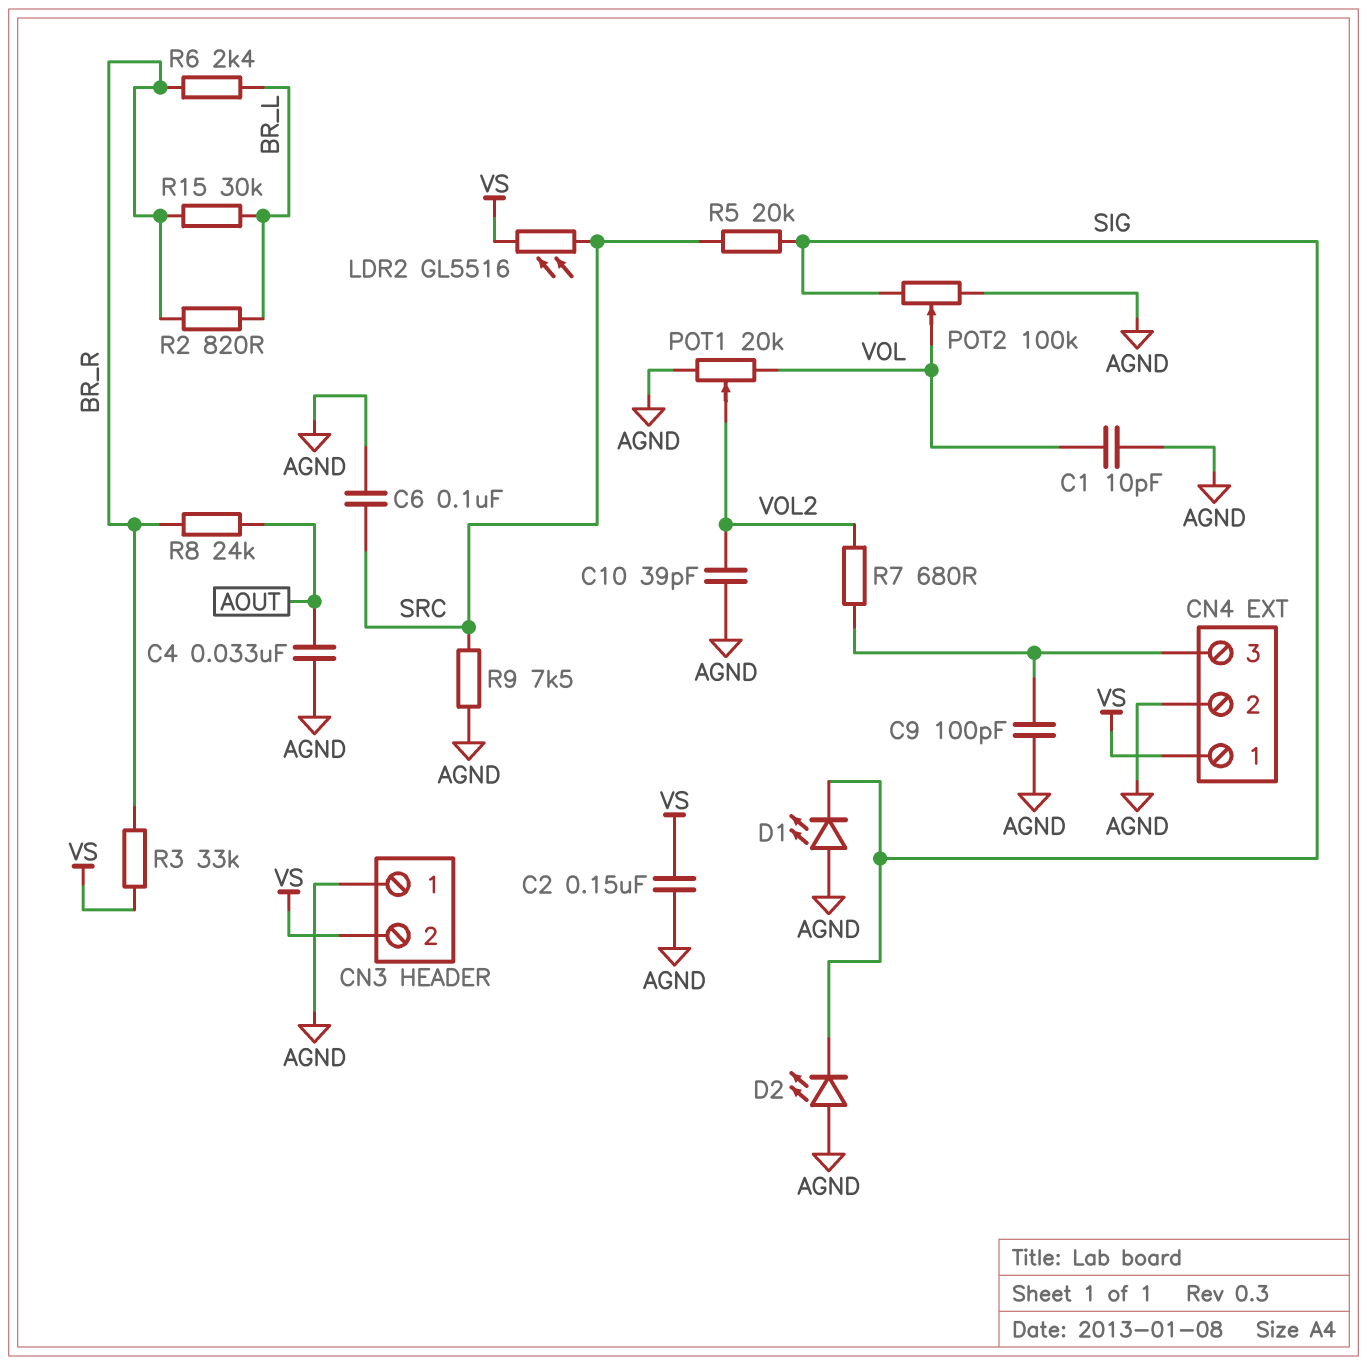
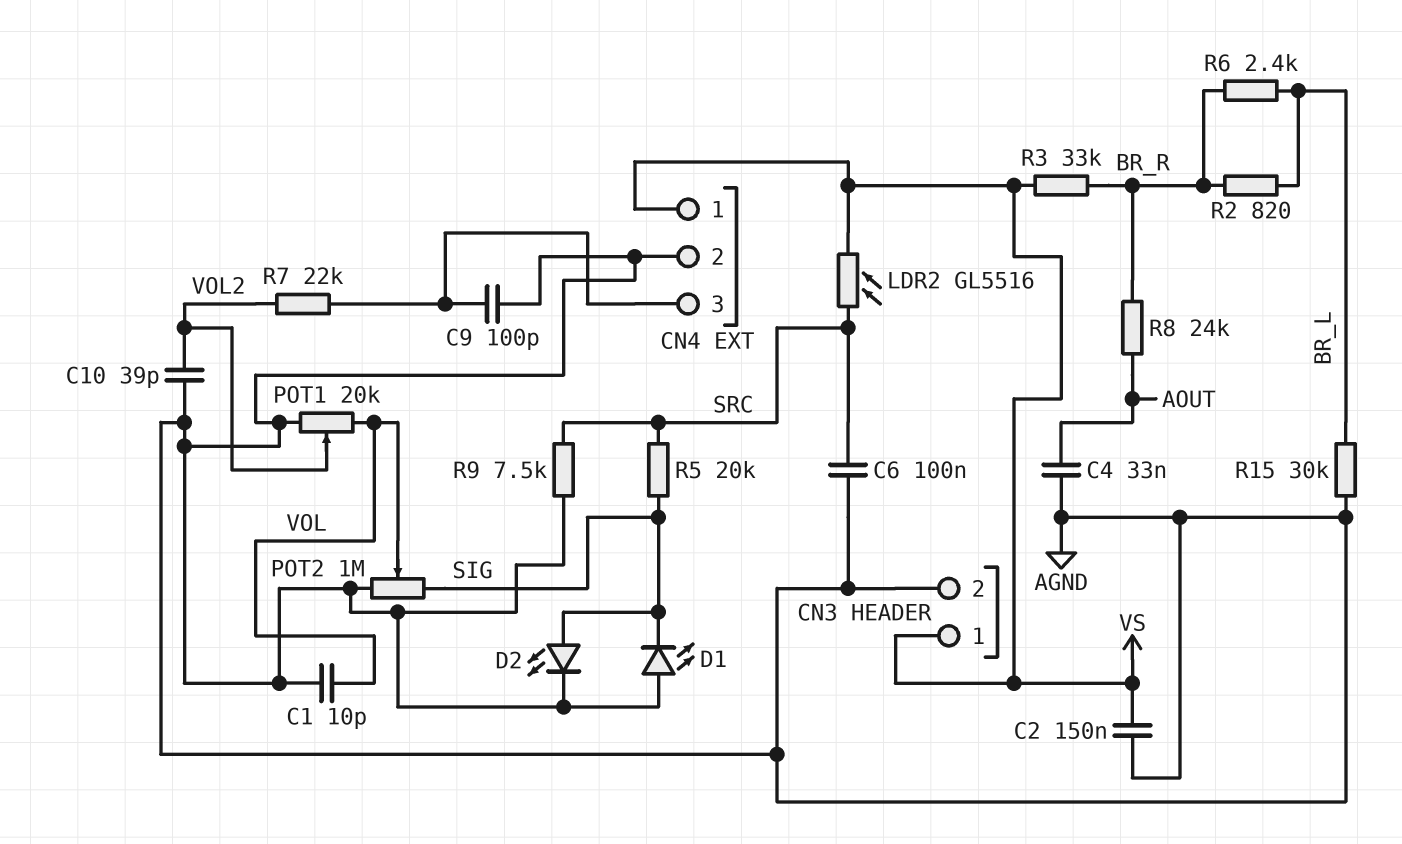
CN3 pin 1: AGND -> VS
CN3 pin 2: VS -> AGND
D2: LED (A AGND, K SIG) -> LED (A SIG, K AGND)
POT2: 100k (AGND, SIG, wiper VOL) -> 1M (AGND, SIG, wiper VOL)
R7: 680 (CN4/3, VOL2) -> 22k (CN4/3, VOL2)
R15: 30k (BR_L, BR_R) -> 30k (AGND, BR_L)

